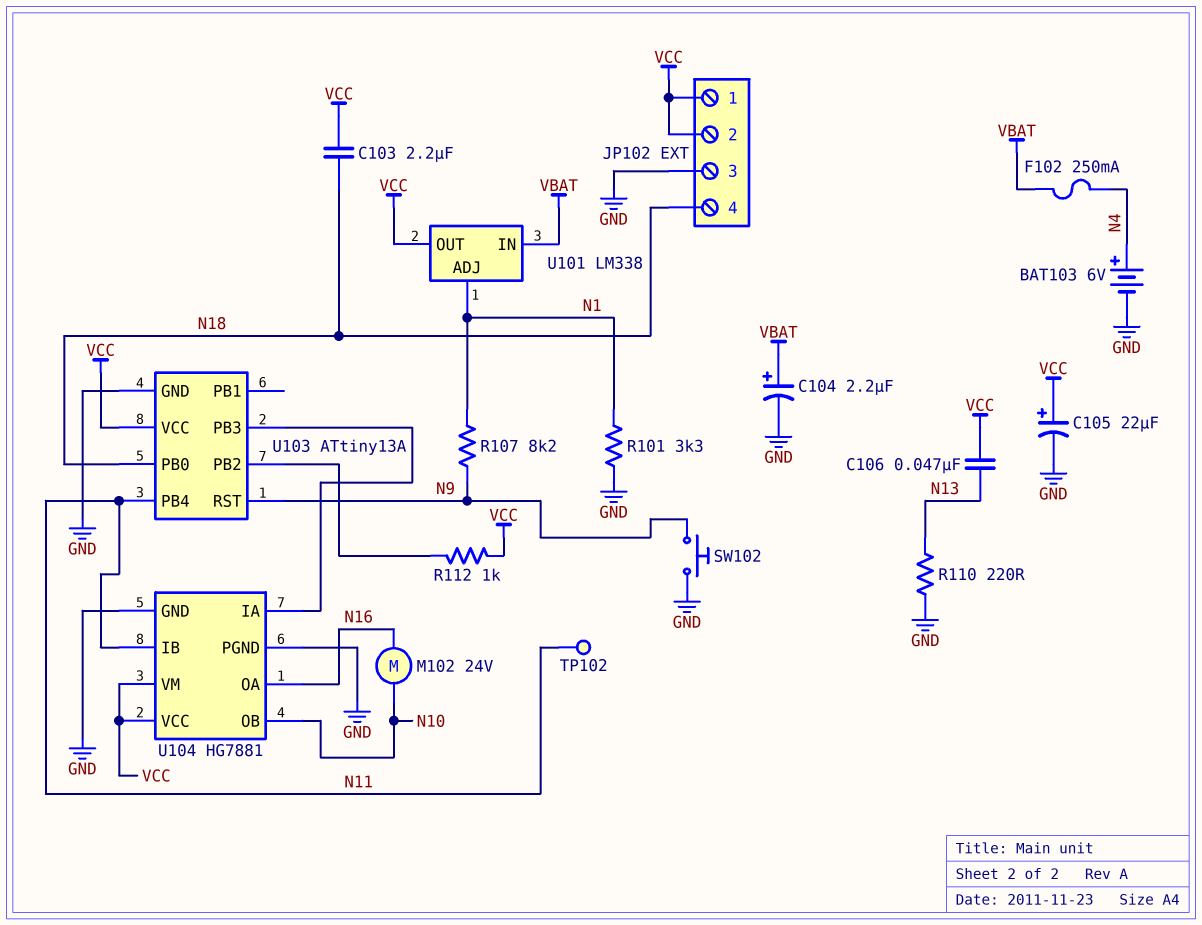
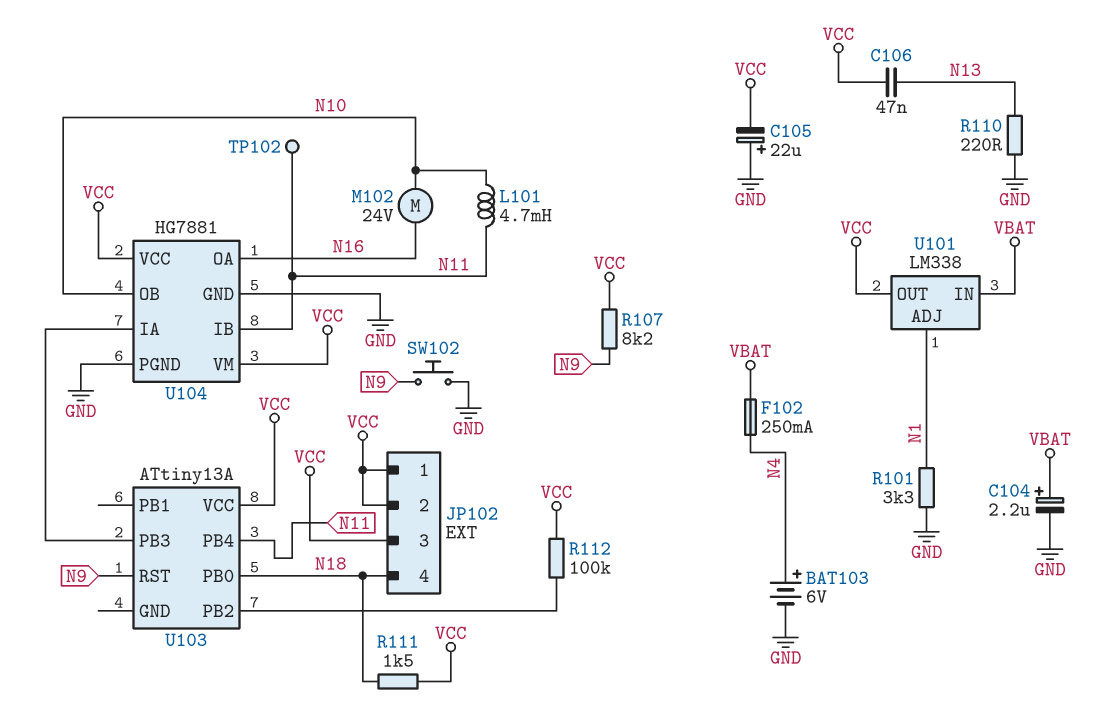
C103: 2.2uF (N18, VCC) -> none
C105: 22uF (plus VCC, minus GND) -> 22uF (plus GND, minus VCC)
JP102 pin 3: GND -> VCC
L101: none -> 4.7mH (N10, N11)
R107: 8.2k (N1, N9) -> 8.2k (N9, VCC)
R111: none -> 1.5k (N18, VCC)
R112: 1k (U103/PB2, VCC) -> 100k (U103/PB2, VCC)
U103 pin GND: GND -> none

